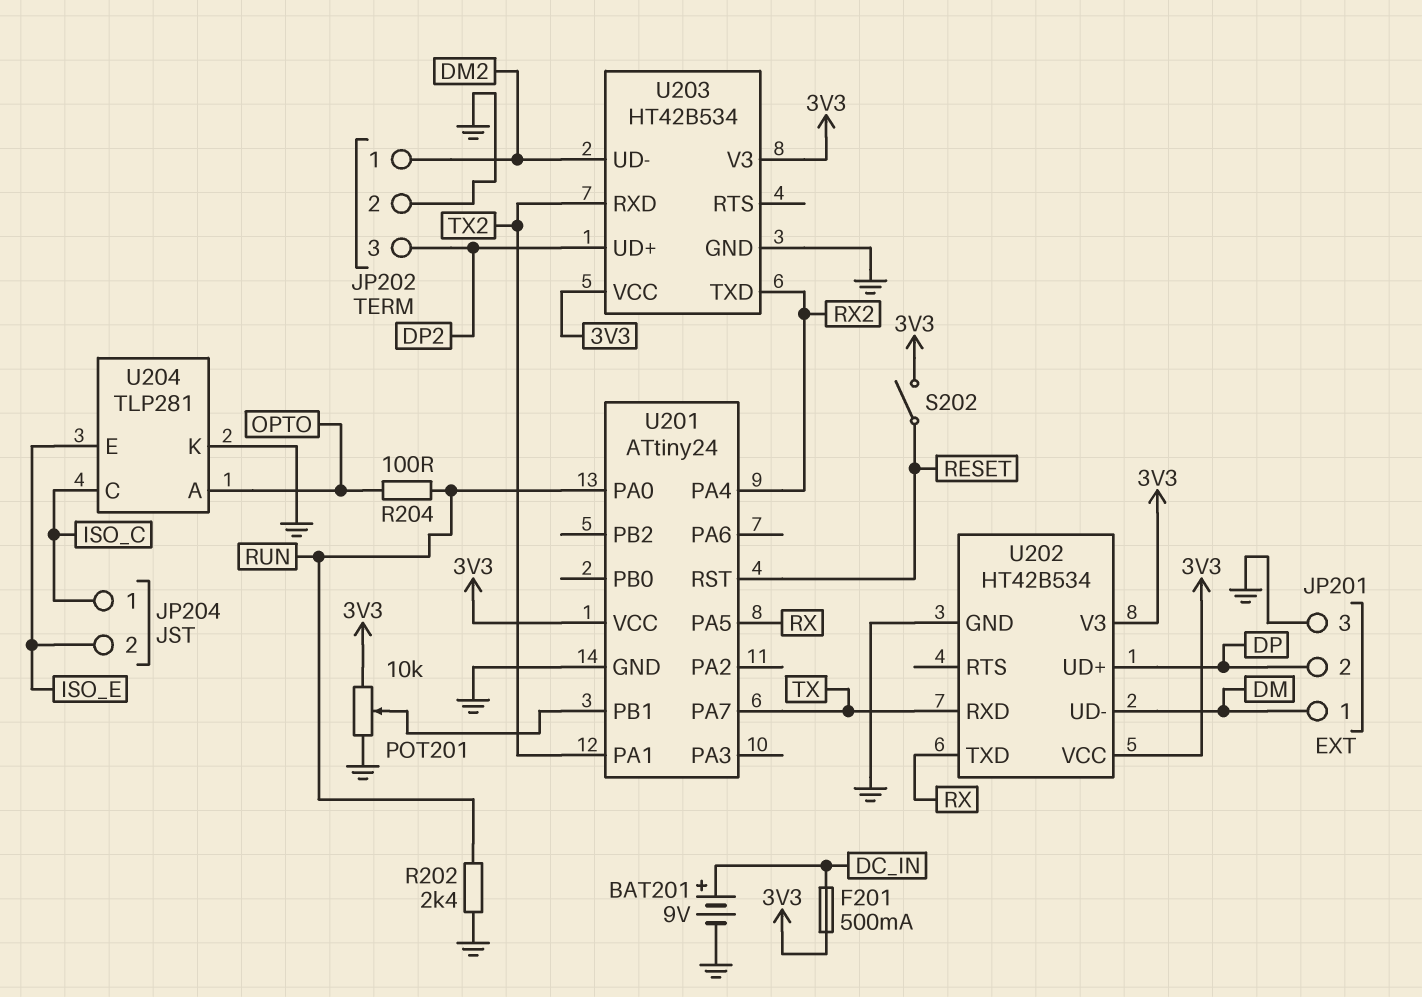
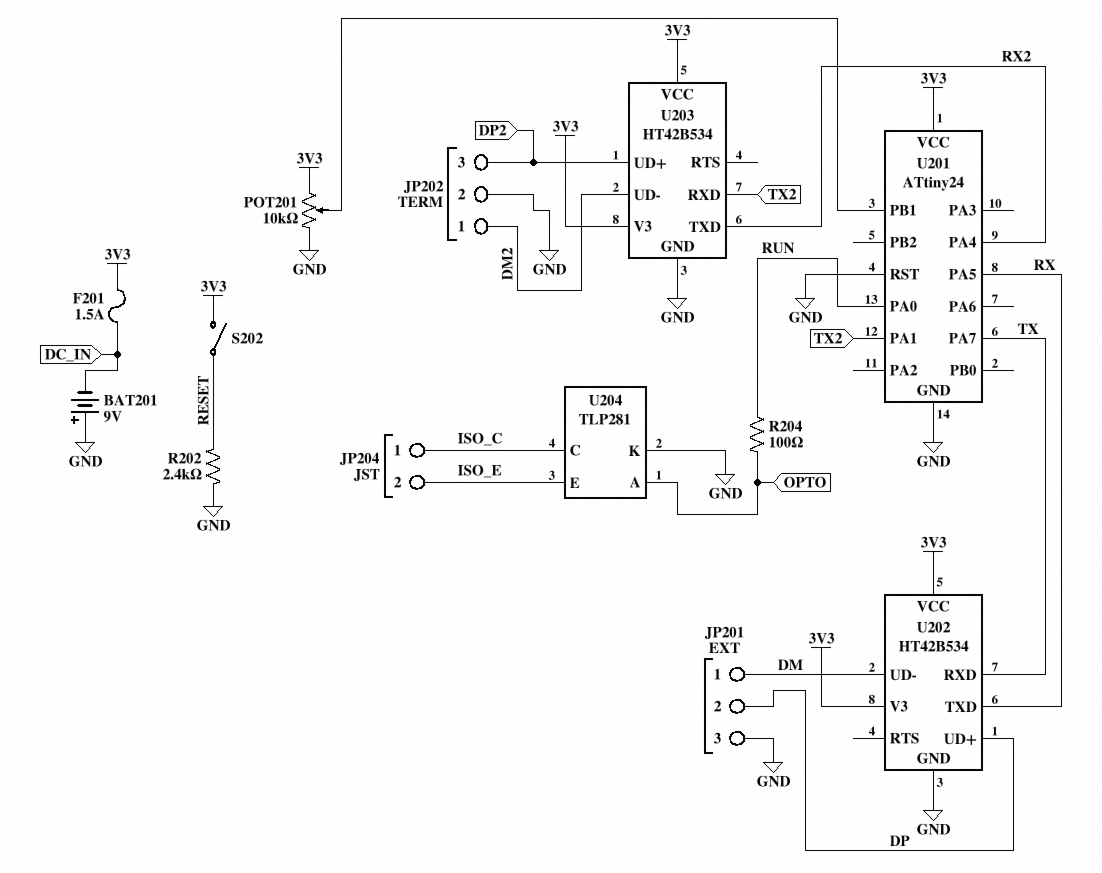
BAT201: 9V (plus DC_IN, minus GND) -> 9V (plus GND, minus DC_IN)
F201: 500mA (3V3, DC_IN) -> 1.5A (3V3, DC_IN)
R202: 2.4k (GND, RUN) -> 2.4k (GND, RESET)
U201 pin RST: RESET -> GND

